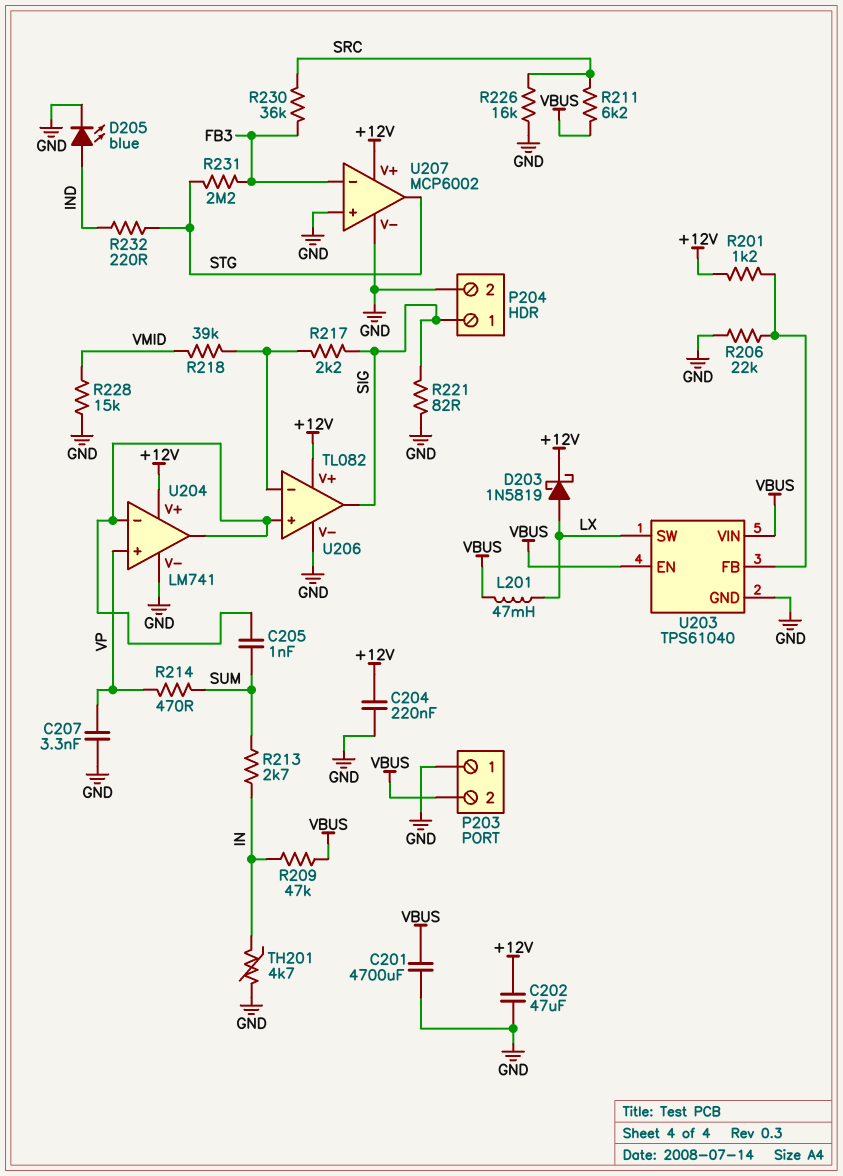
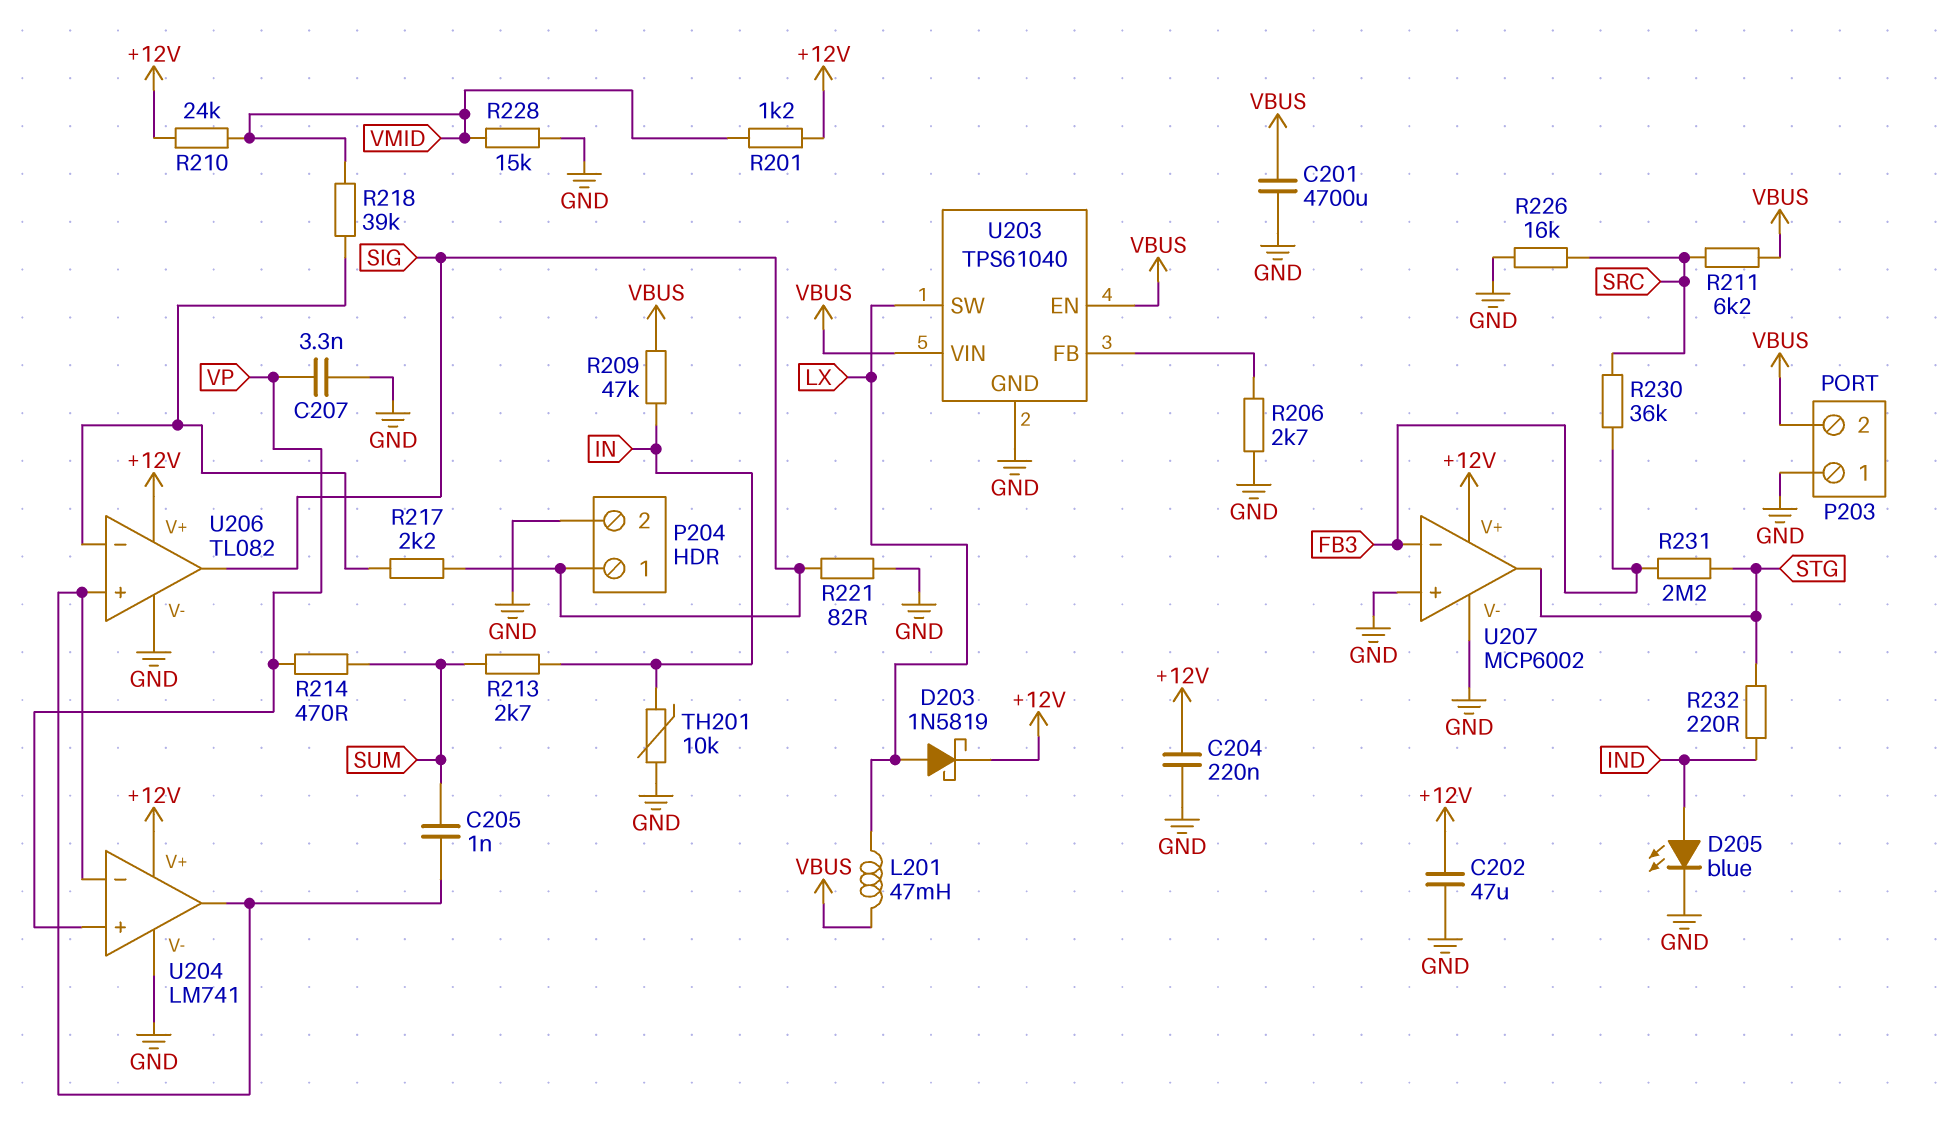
R201: 1.2k (+12V, U203/FB) -> 1.2k (+12V, VMID)
R206: 22k (GND, U203/FB) -> 2.7k (GND, U203/FB)
R210: none -> 24k (+12V, VMID)
TH201: 4.7k (GND, IN) -> 10k (GND, IN)

